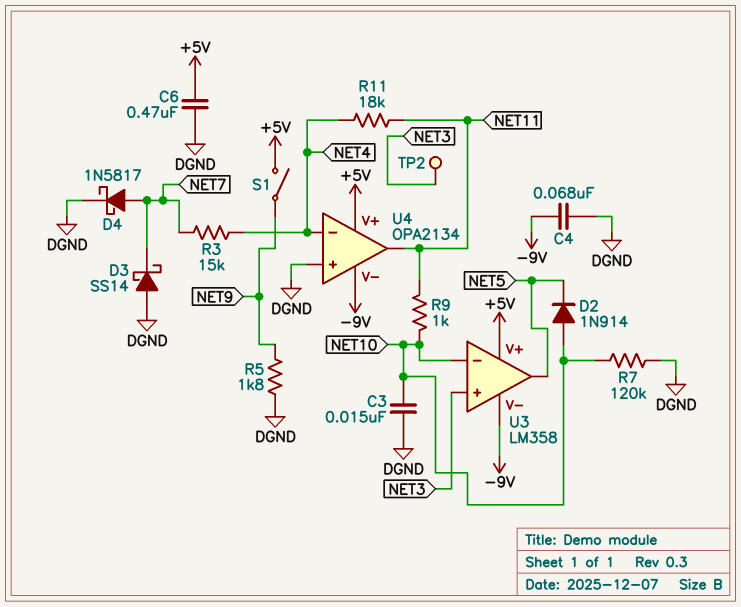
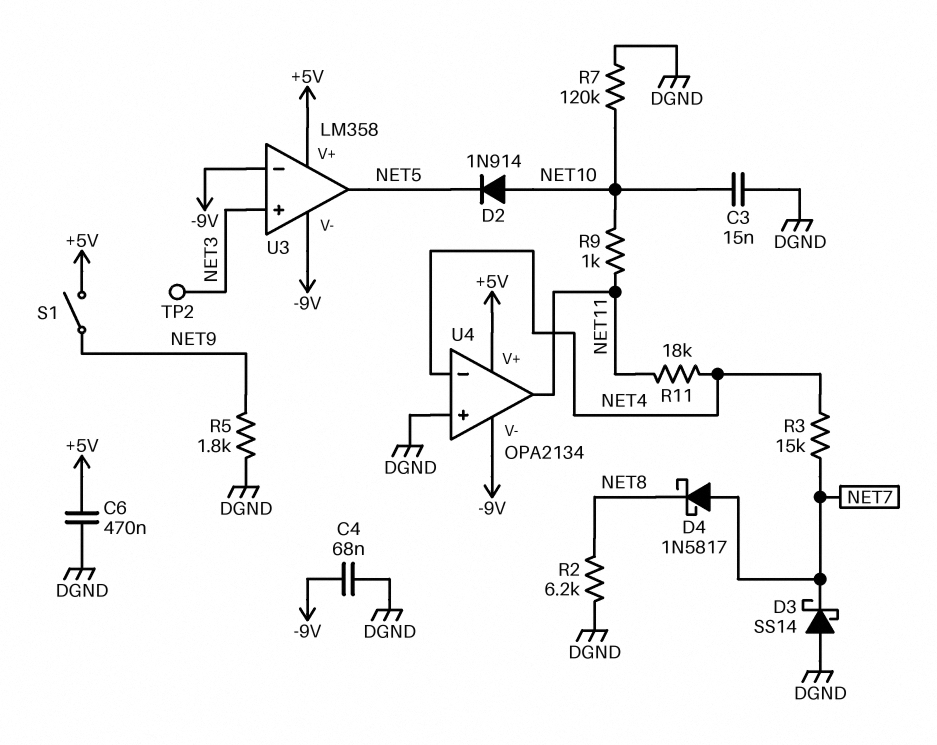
D4: schottky 1N5817 (A NET7, K DGND) -> schottky 1N5817 (A NET7, K NET8)
R2: none -> 6.2k (DGND, NET8)
U3 pin in-: NET10 -> -9V

